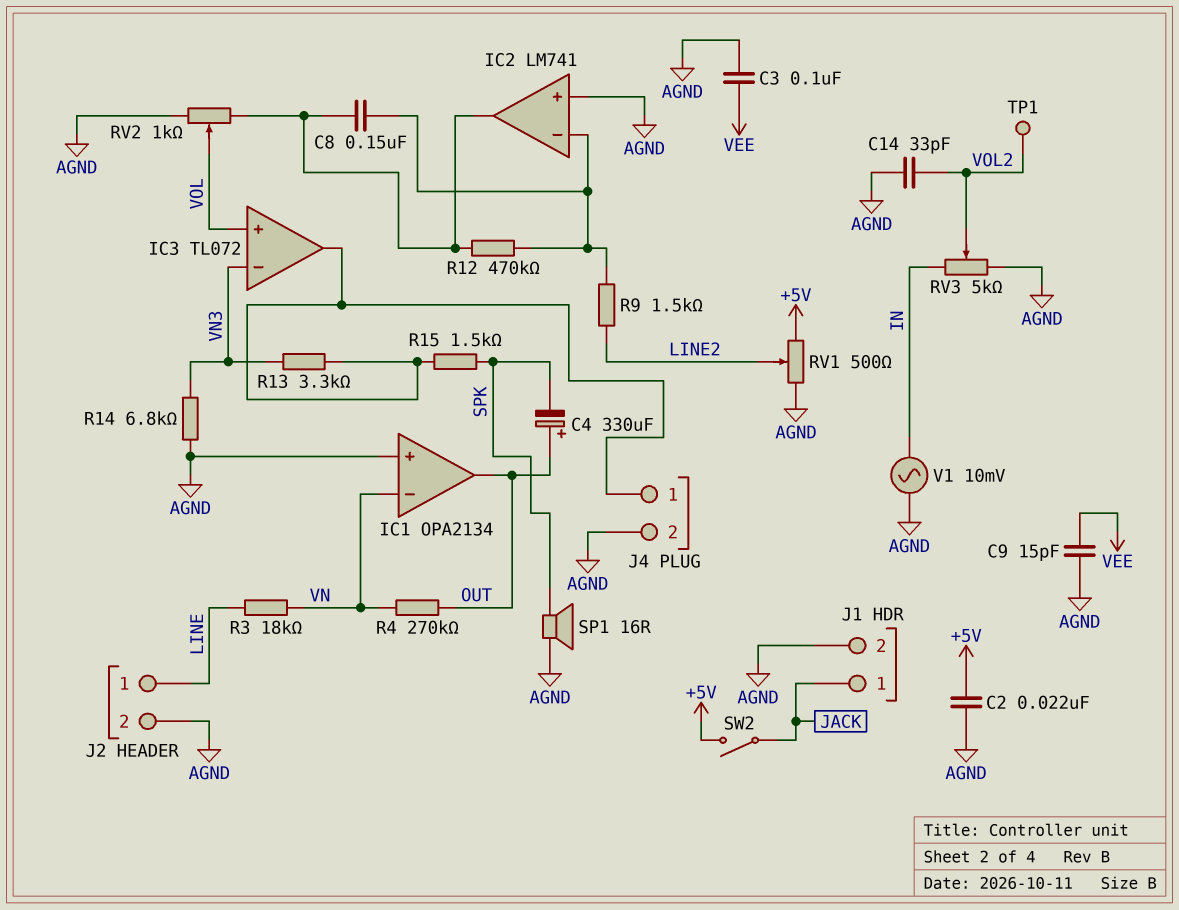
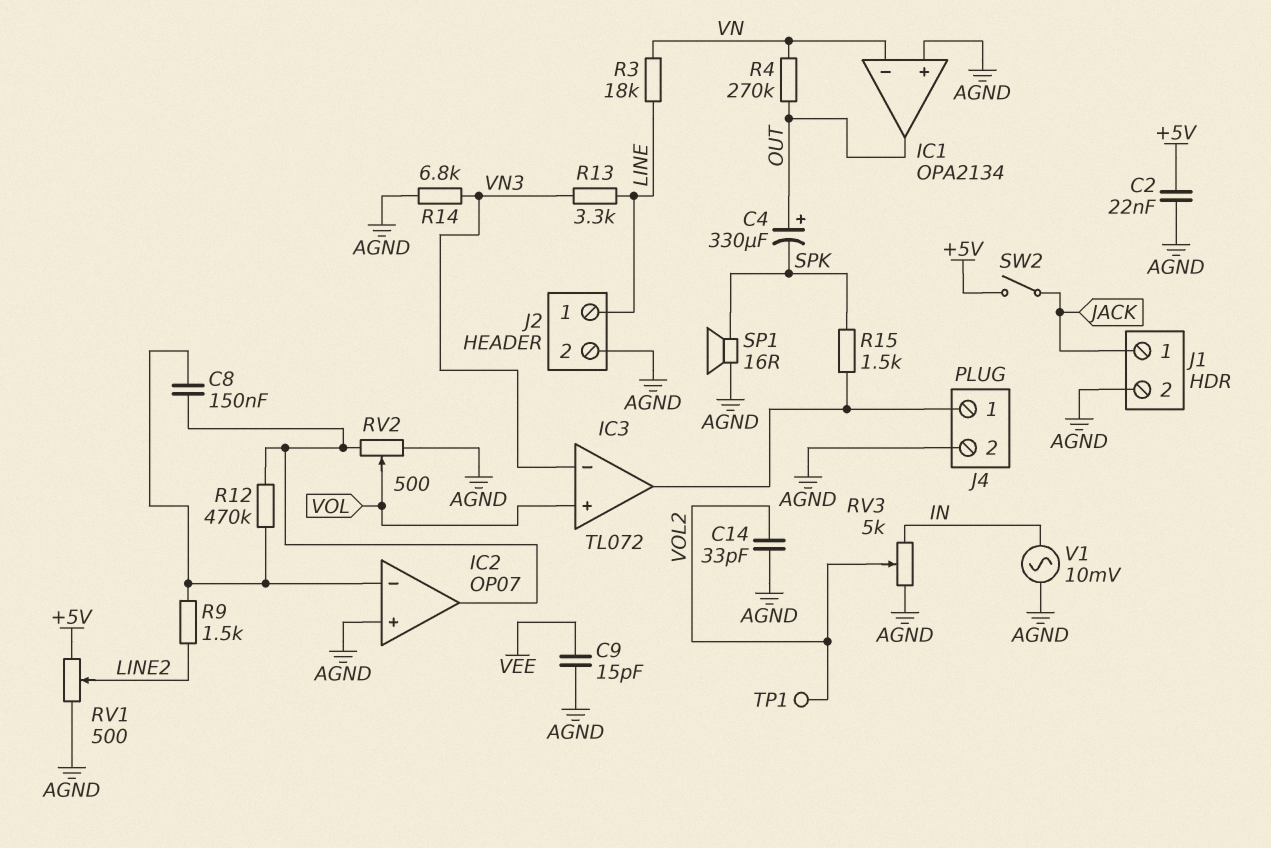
C3: 100nF (AGND, VEE) -> none
IC2: LM741 -> OP07
R13: 3.3k (IC3/out, VN3) -> 3.3k (LINE, VN3)
RV2: 1k (AGND, IC2/out, wiper VOL) -> 500 (AGND, IC2/out, wiper VOL)

